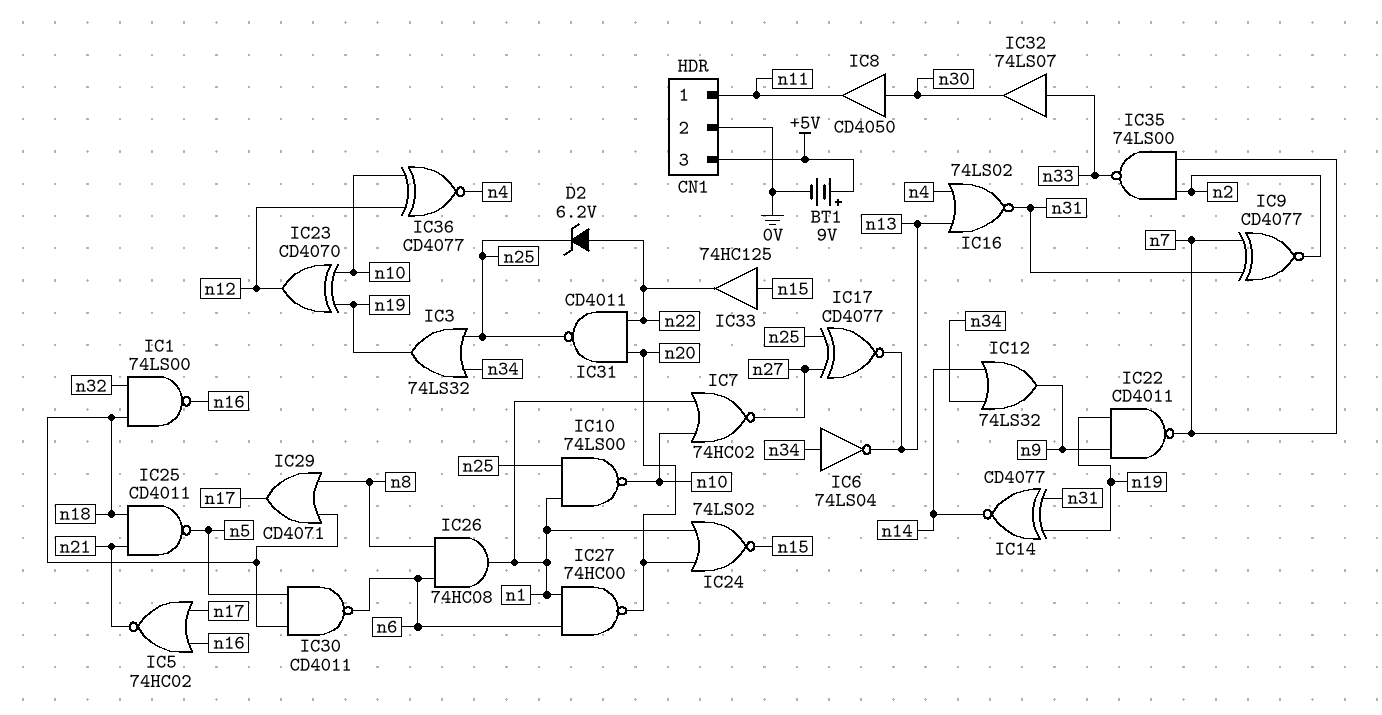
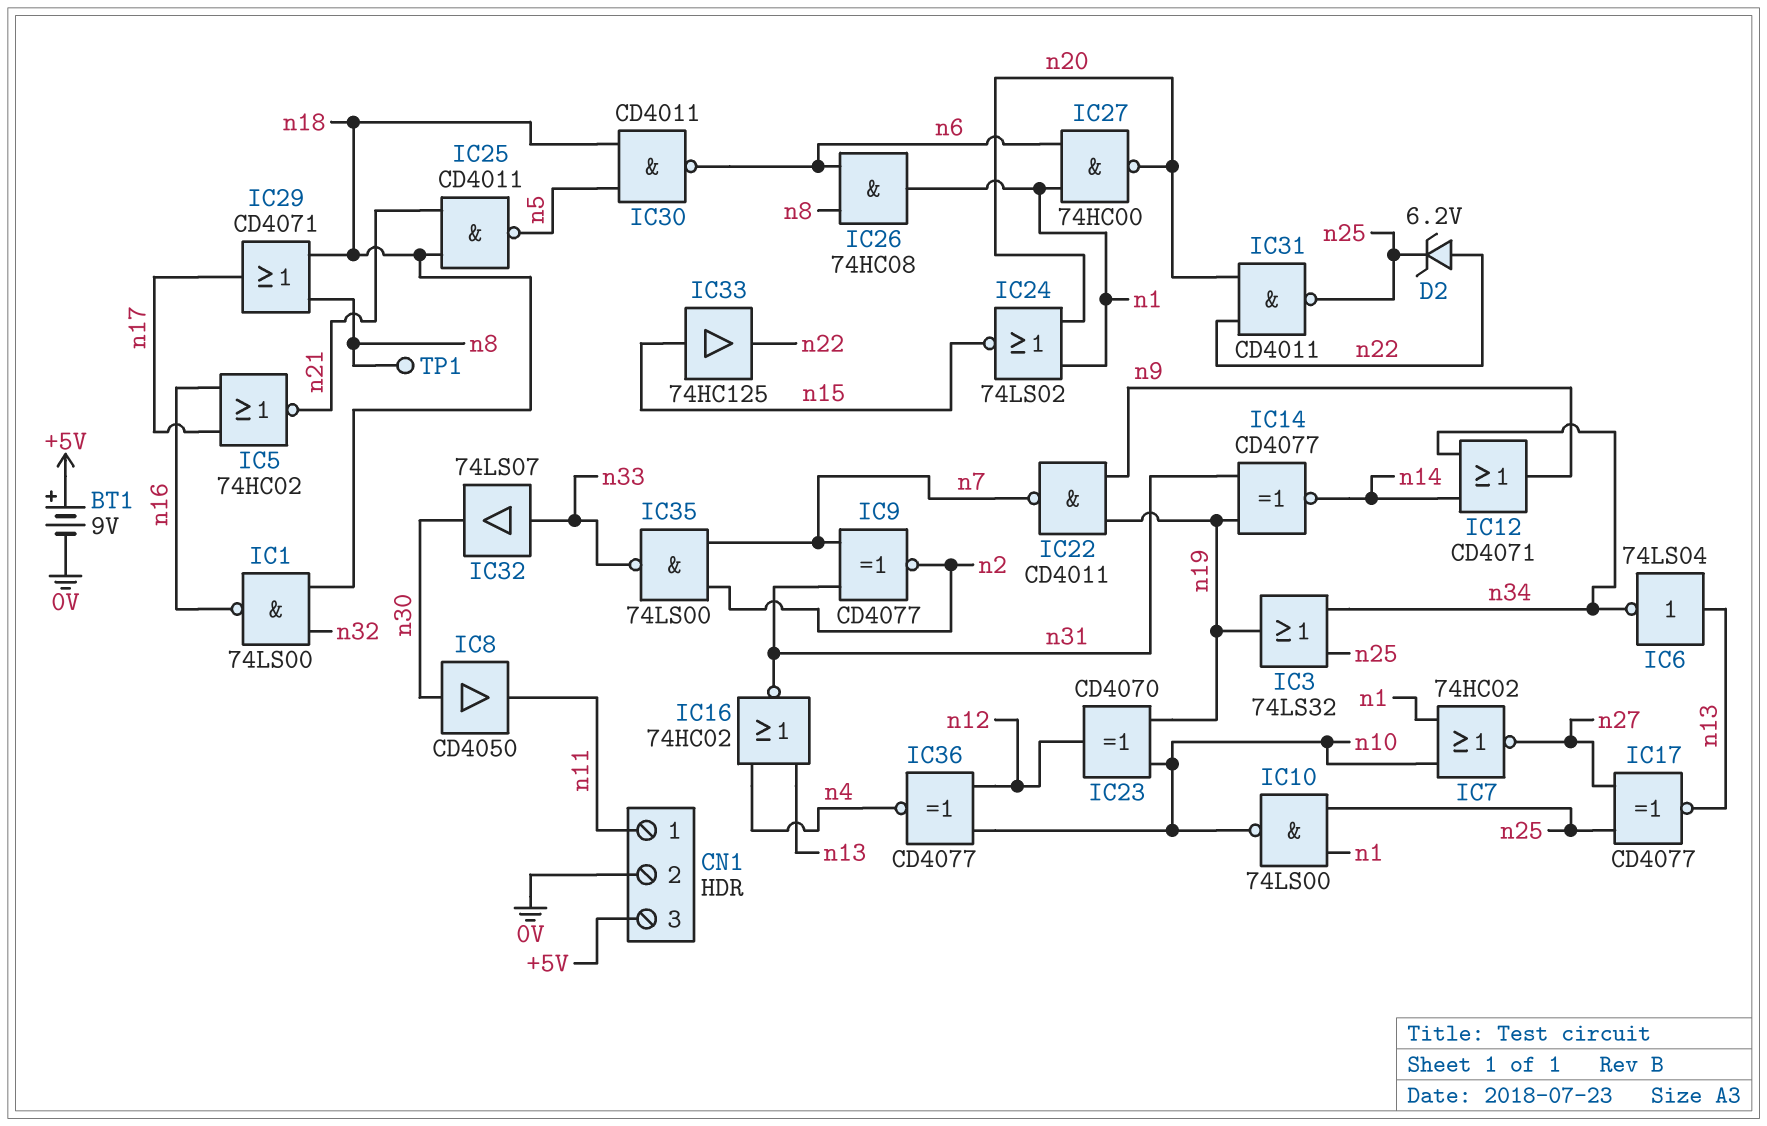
IC6: NOT 74LS04 (in n34, out n13) -> NOT 74LS04 (in n13, out n34)
IC12: OR 74LS32 (in n14, in n34, out n9) -> OR CD4071 (in n14, in n34, out n9)
IC16: NOR 74LS02 (in n4, in n13, out n31) -> NOR 74HC02 (in n4, in n13, out n31)
TP1: none -> test point (n8)

